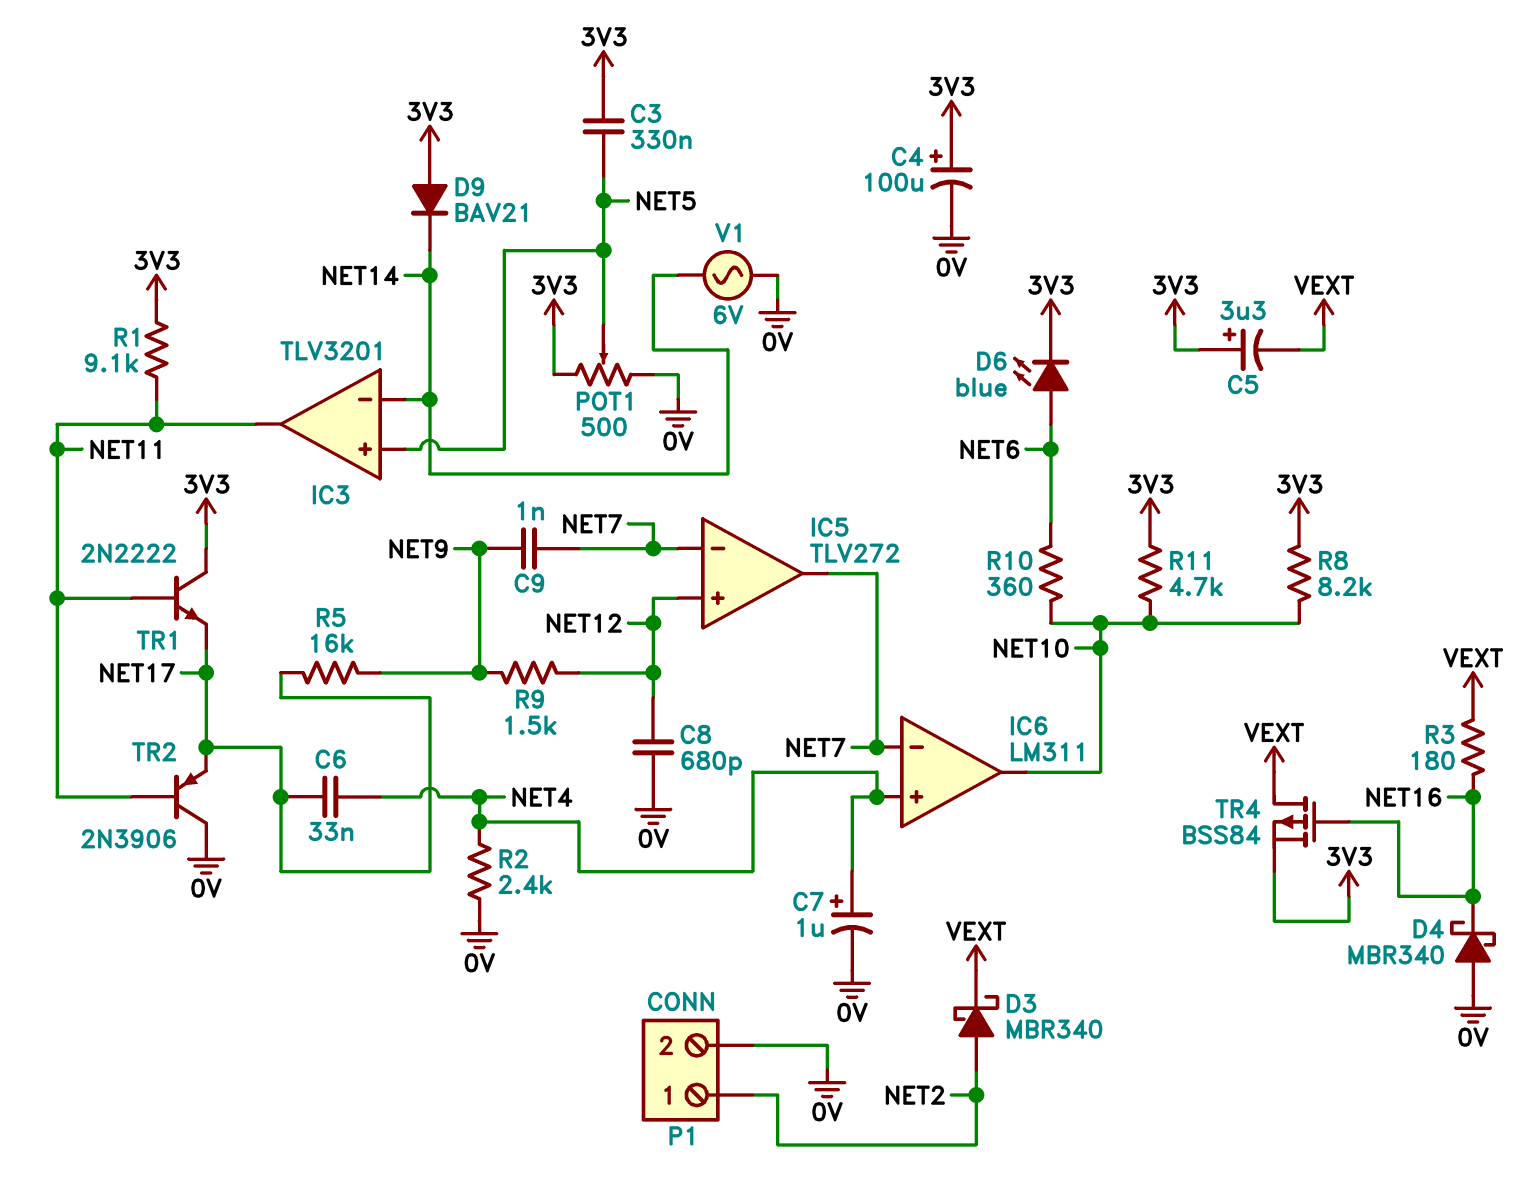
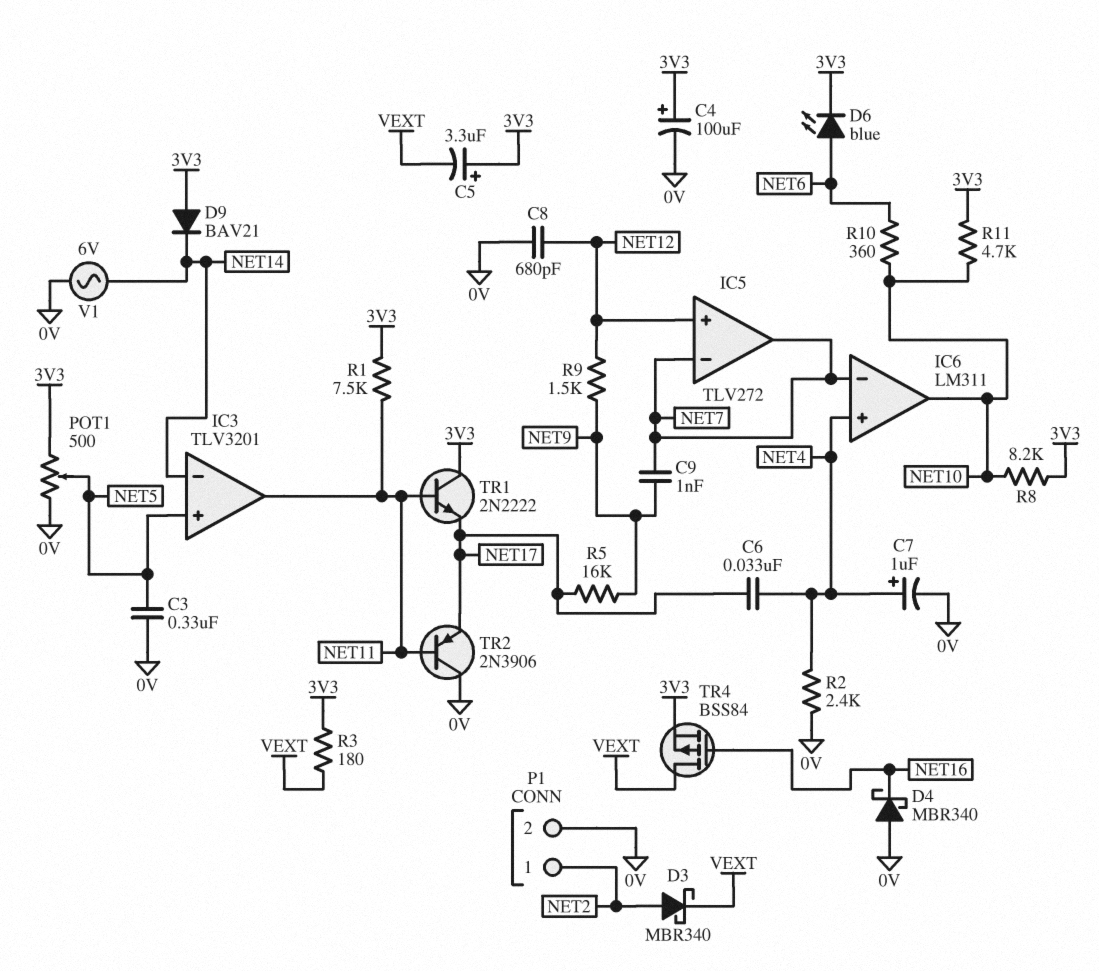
C3: 330nF (3V3, NET5) -> 330nF (0V, NET5)
R1: 9.1k (3V3, NET11) -> 7.5k (3V3, NET11)
R3: 180 (NET16, VEXT) -> 180 (3V3, VEXT)

